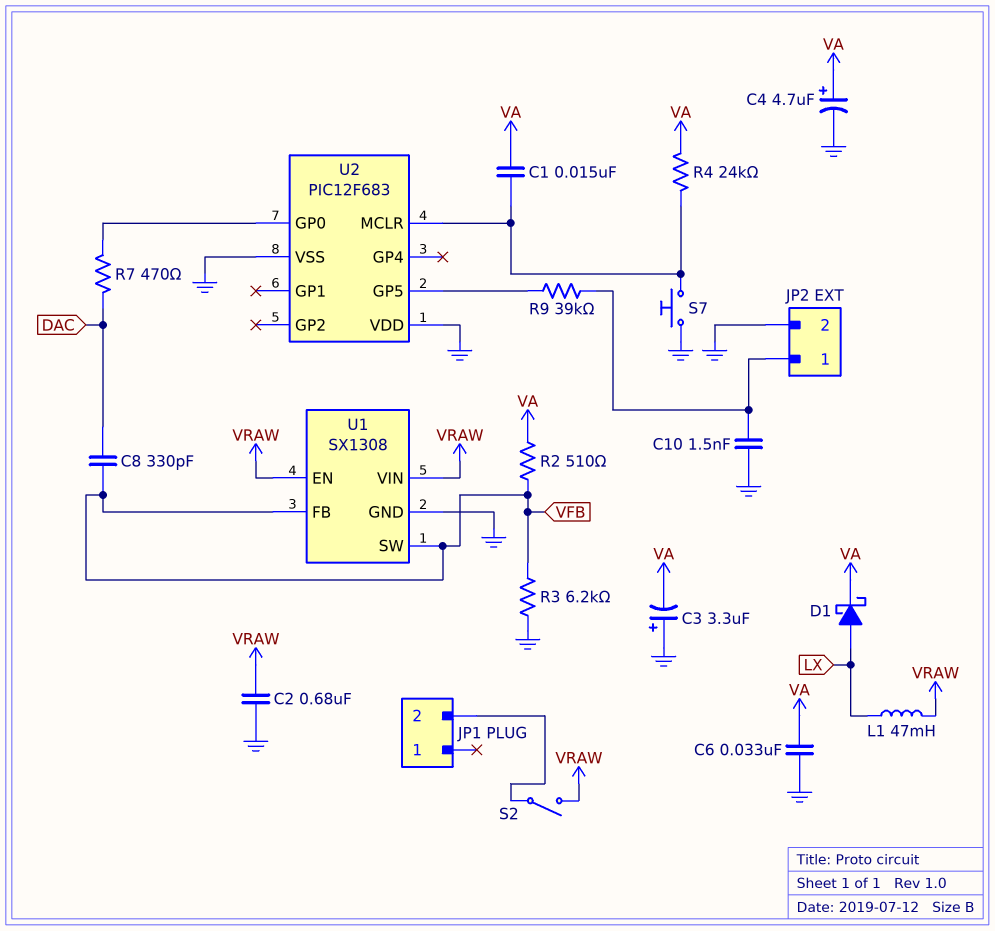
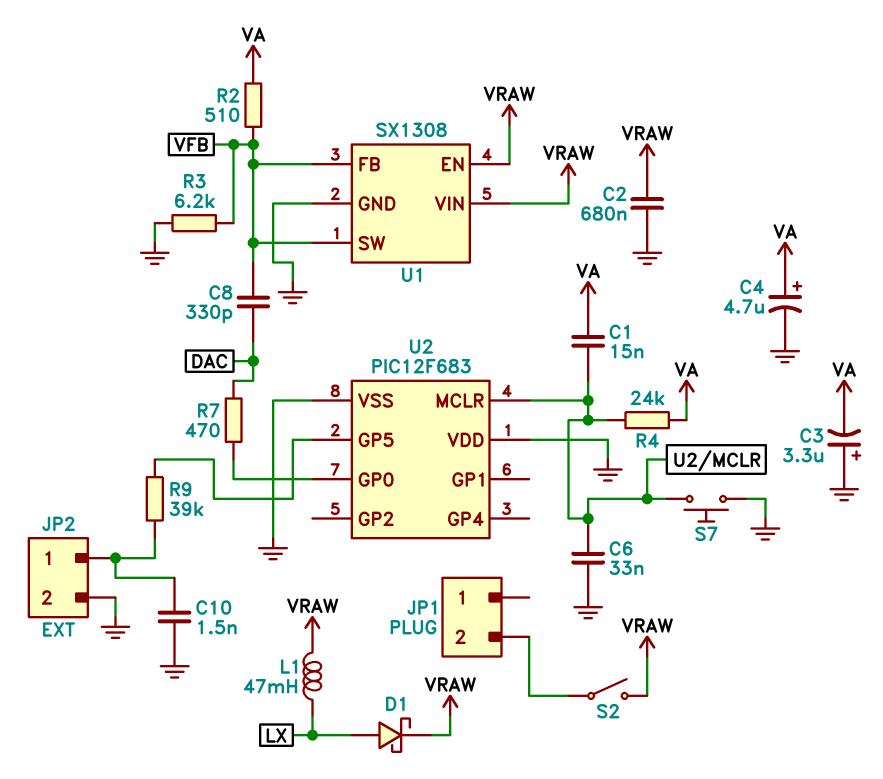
C6: 33nF (GND, VA) -> 33nF (GND, U2/MCLR)
D1: schottky (A LX, K VA) -> schottky (A LX, K VRAW)

